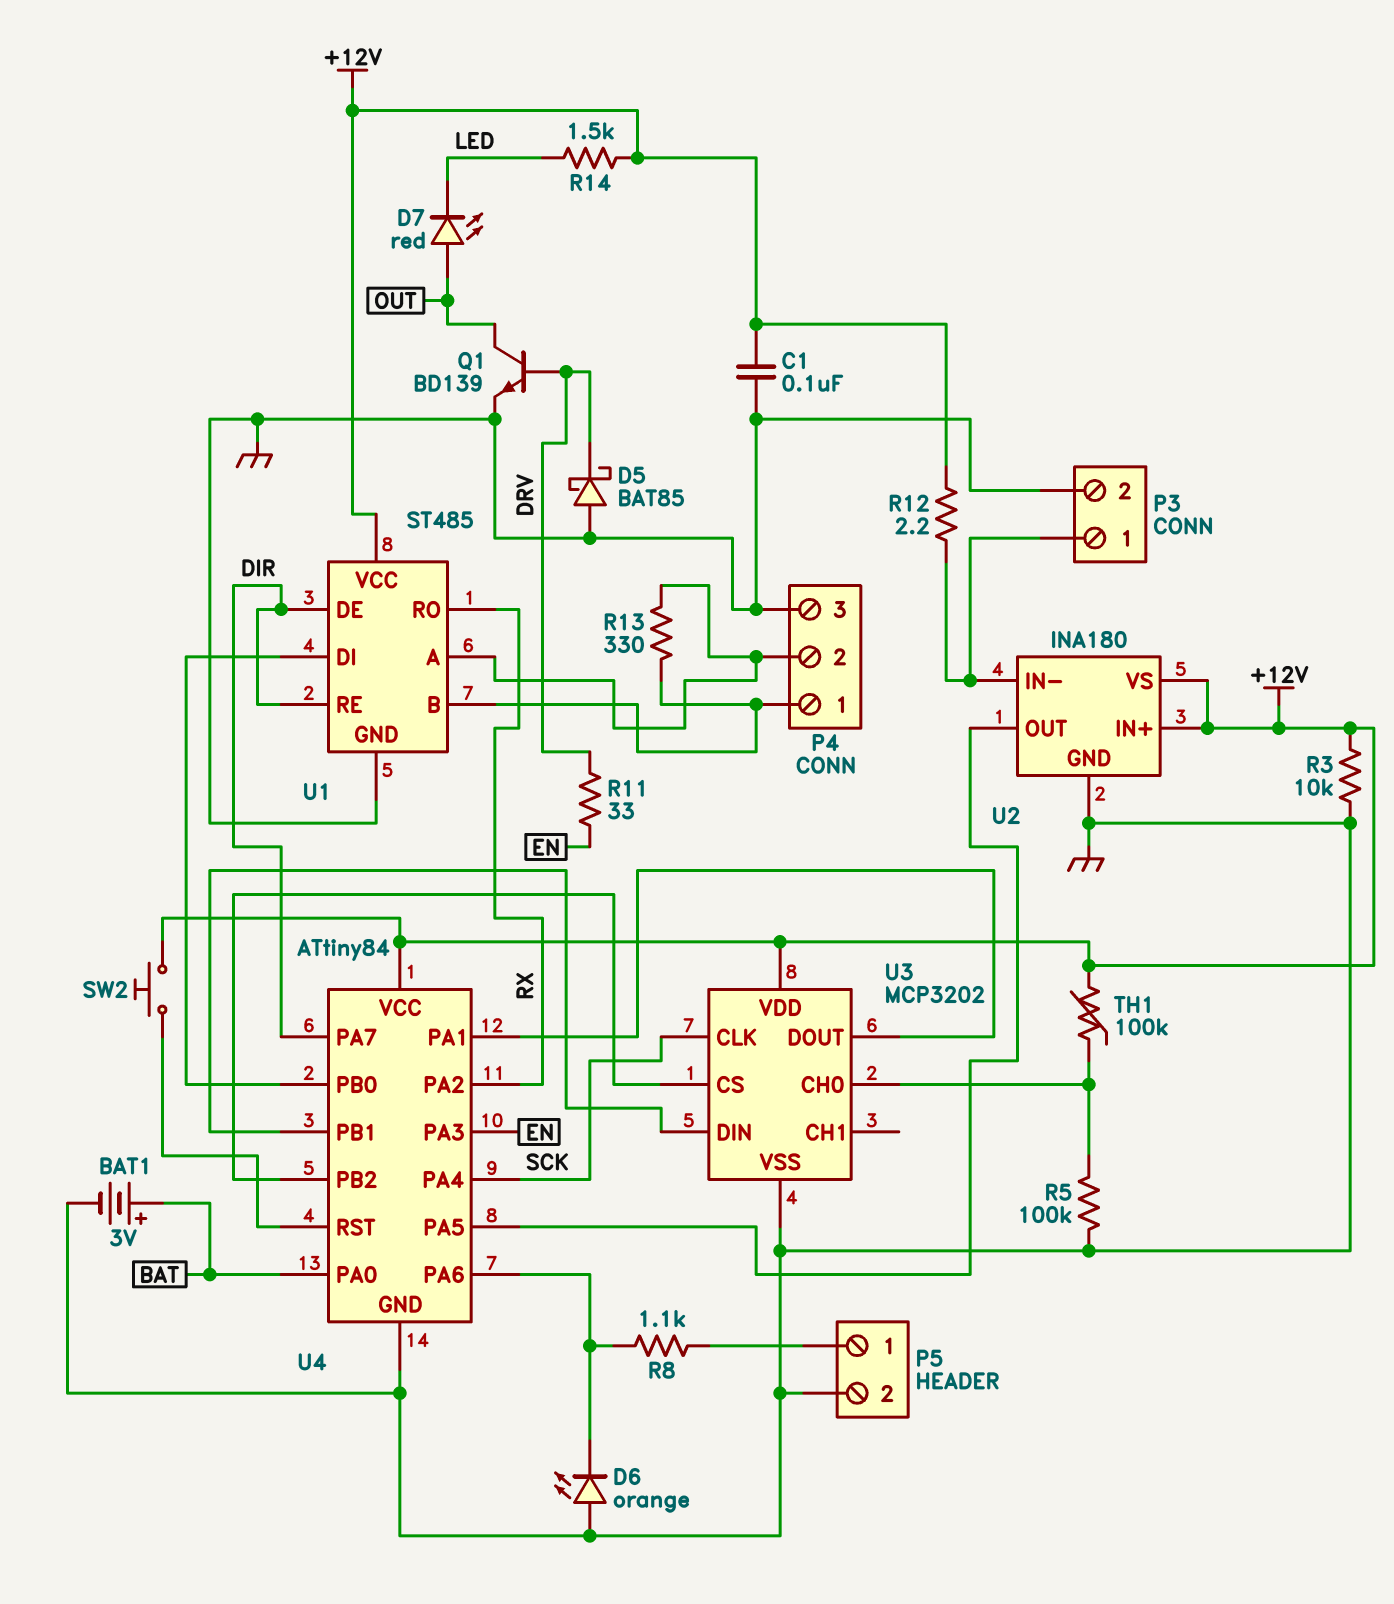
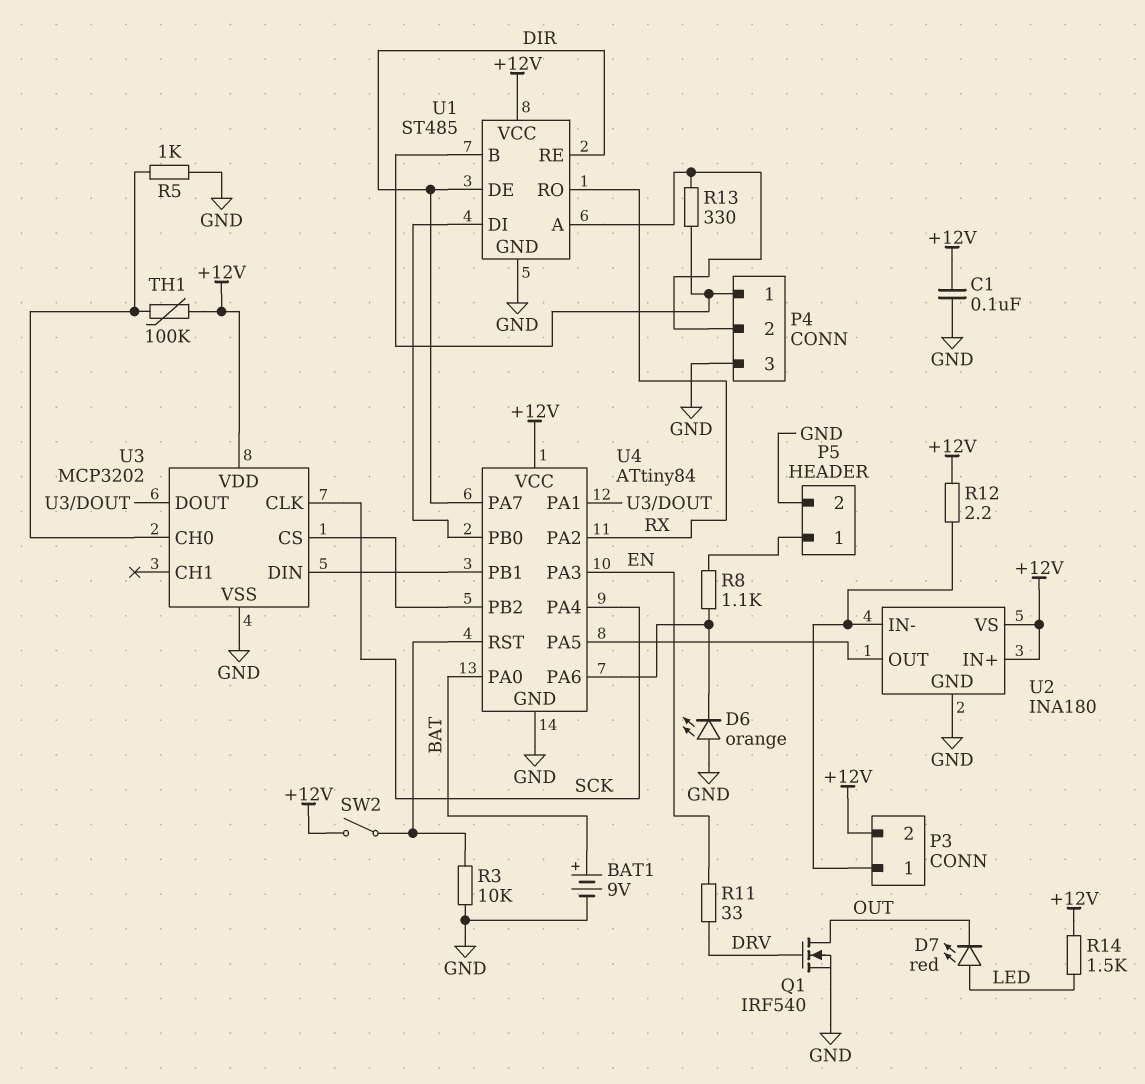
BAT1: 3V (plus BAT, minus GND) -> 9V (plus BAT, minus GND)
D5: schottky BAT85 (A GND, K DRV) -> none
D7: LED red (A OUT, K LED) -> LED red (A LED, K OUT)
P3 pin 2: GND -> +12V
Q1: NPN BD139 (B DRV, C OUT, E GND) -> NMOS IRF540 (G DRV, D OUT, S GND)
R3: 10k (+12V, GND) -> 10k (GND, U4/RST)
R5: 100k (GND, U3/CH0) -> 1k (GND, U3/CH0)
SW2: button (+12V, U4/RST) -> switch (+12V, U4/RST)

